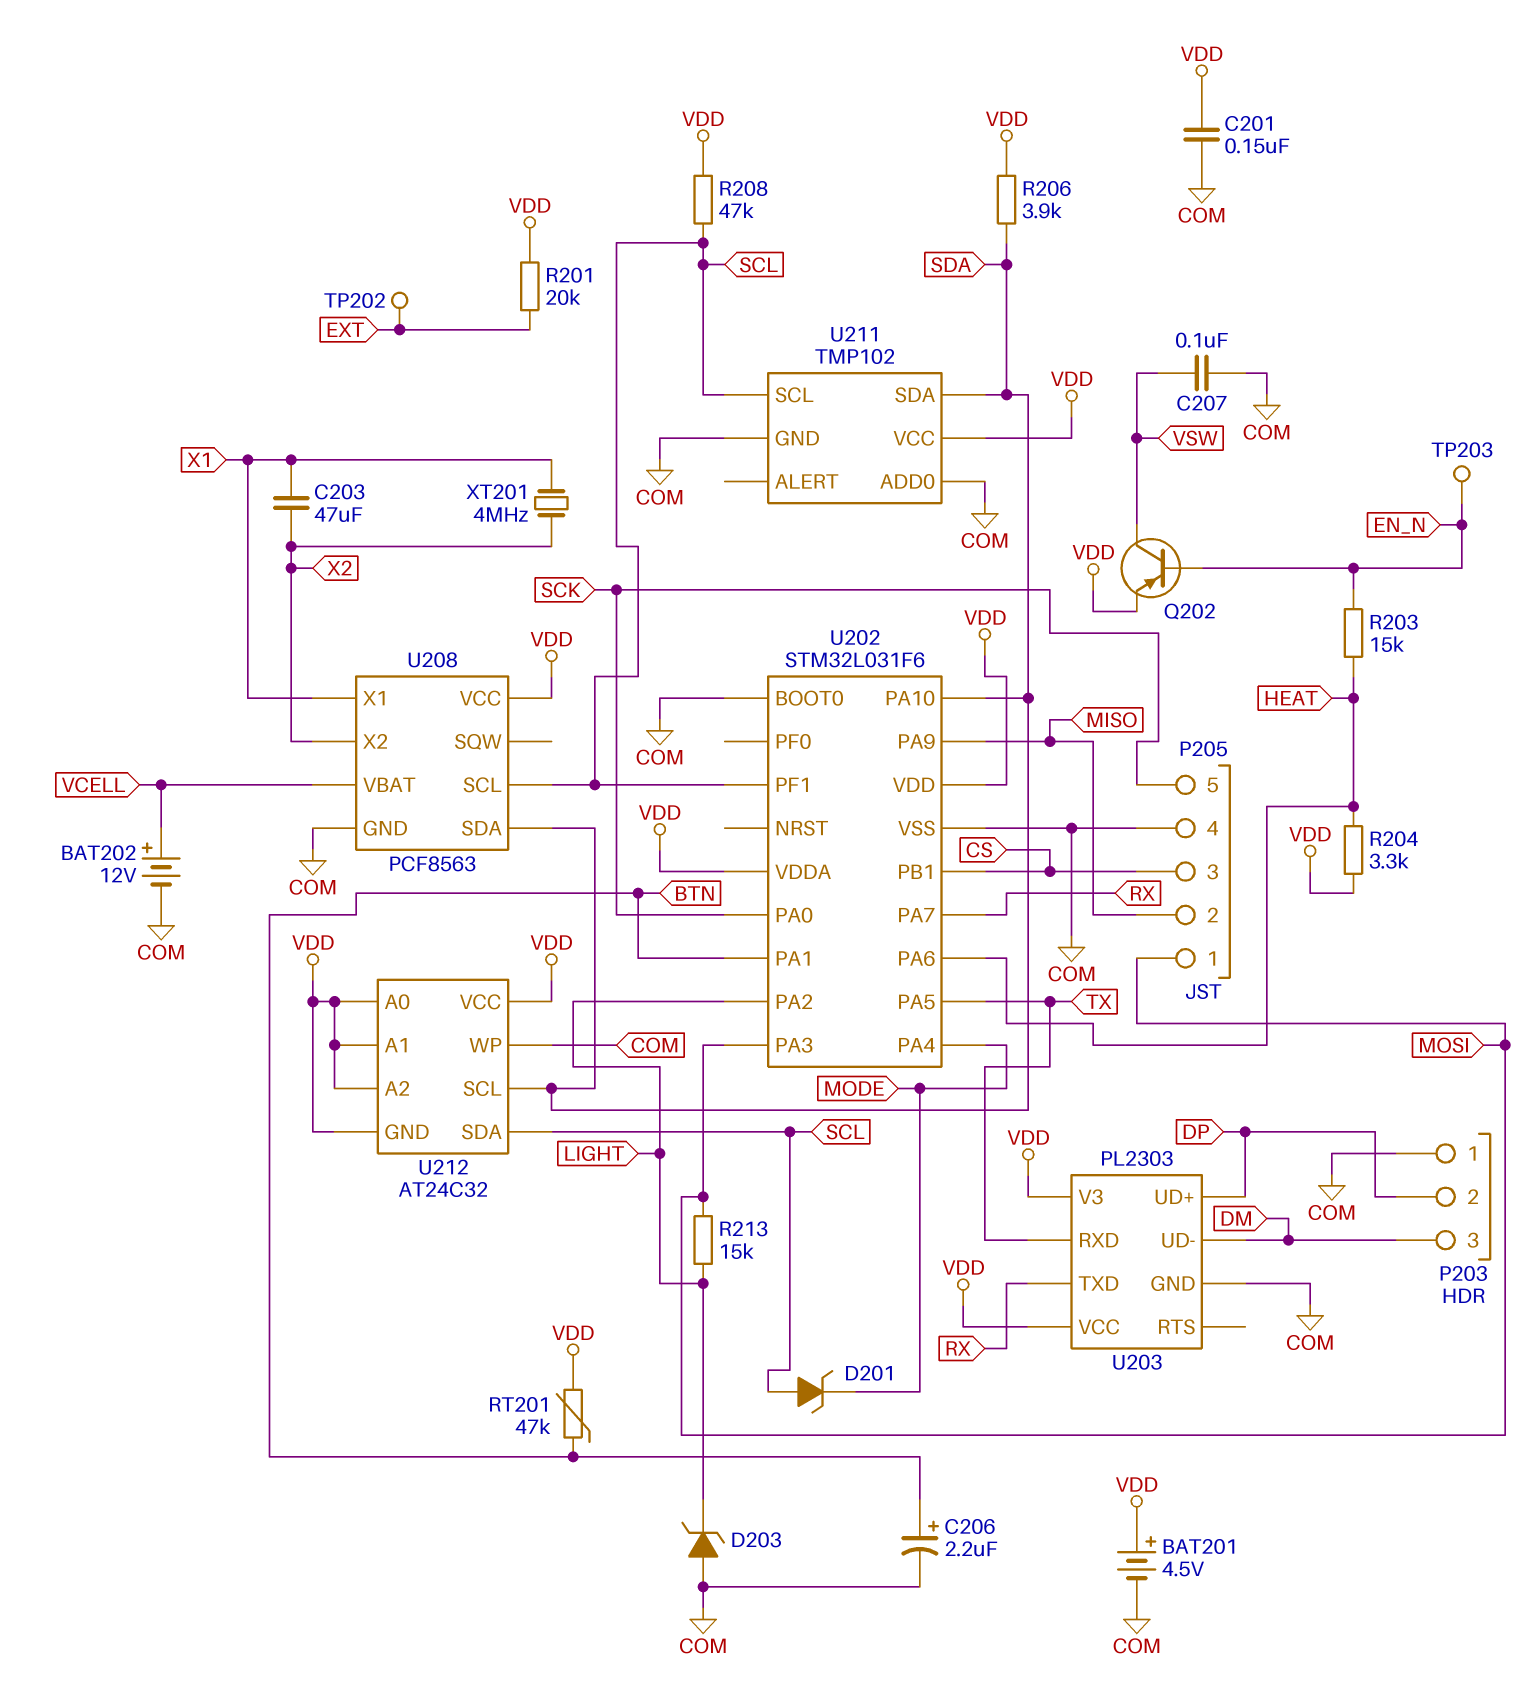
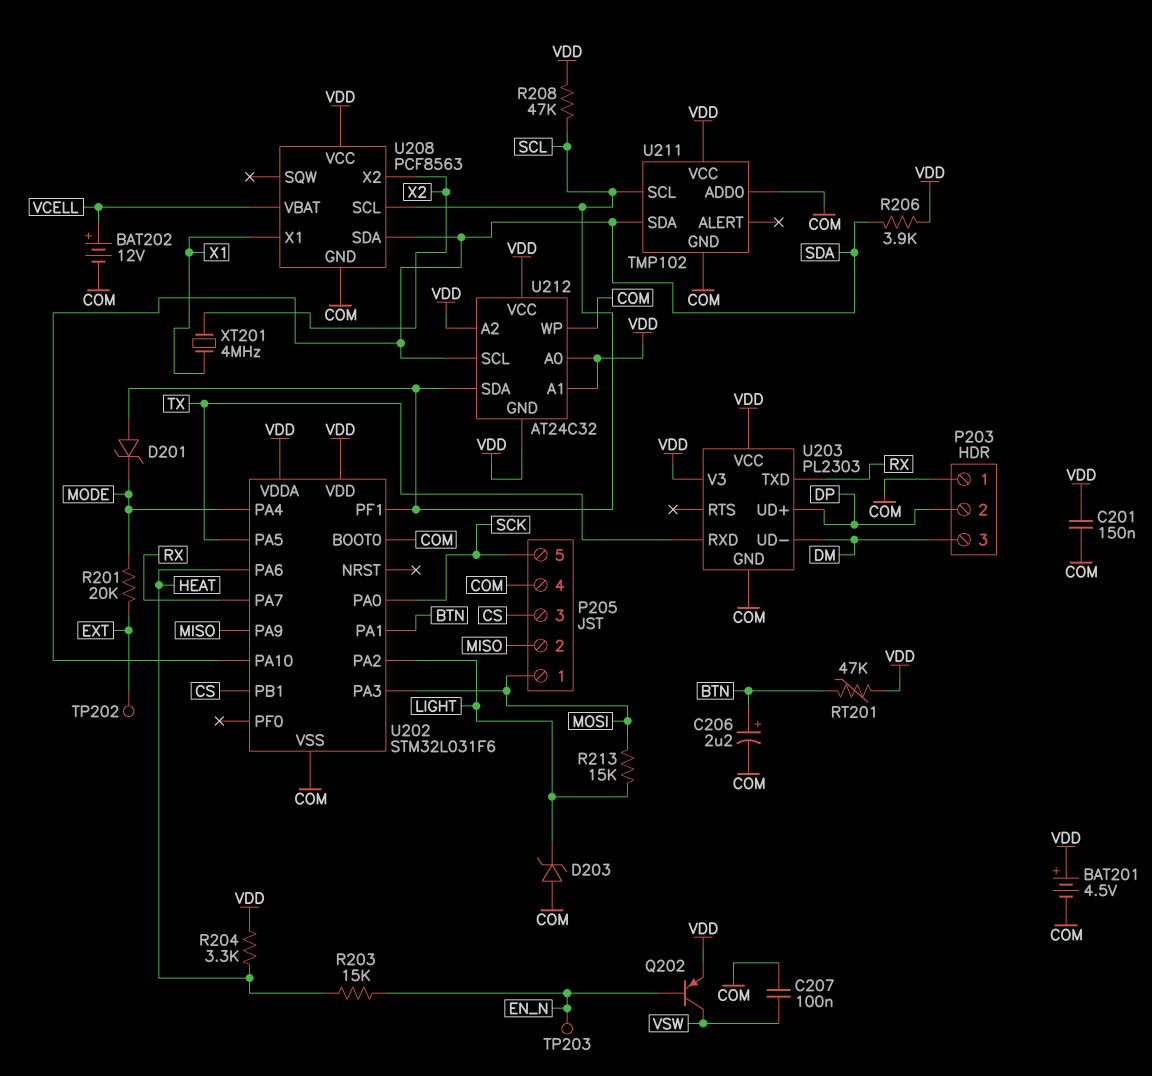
C203: 47uF (X1, X2) -> none
R201: 20k (EXT, VDD) -> 20k (EXT, MODE)

